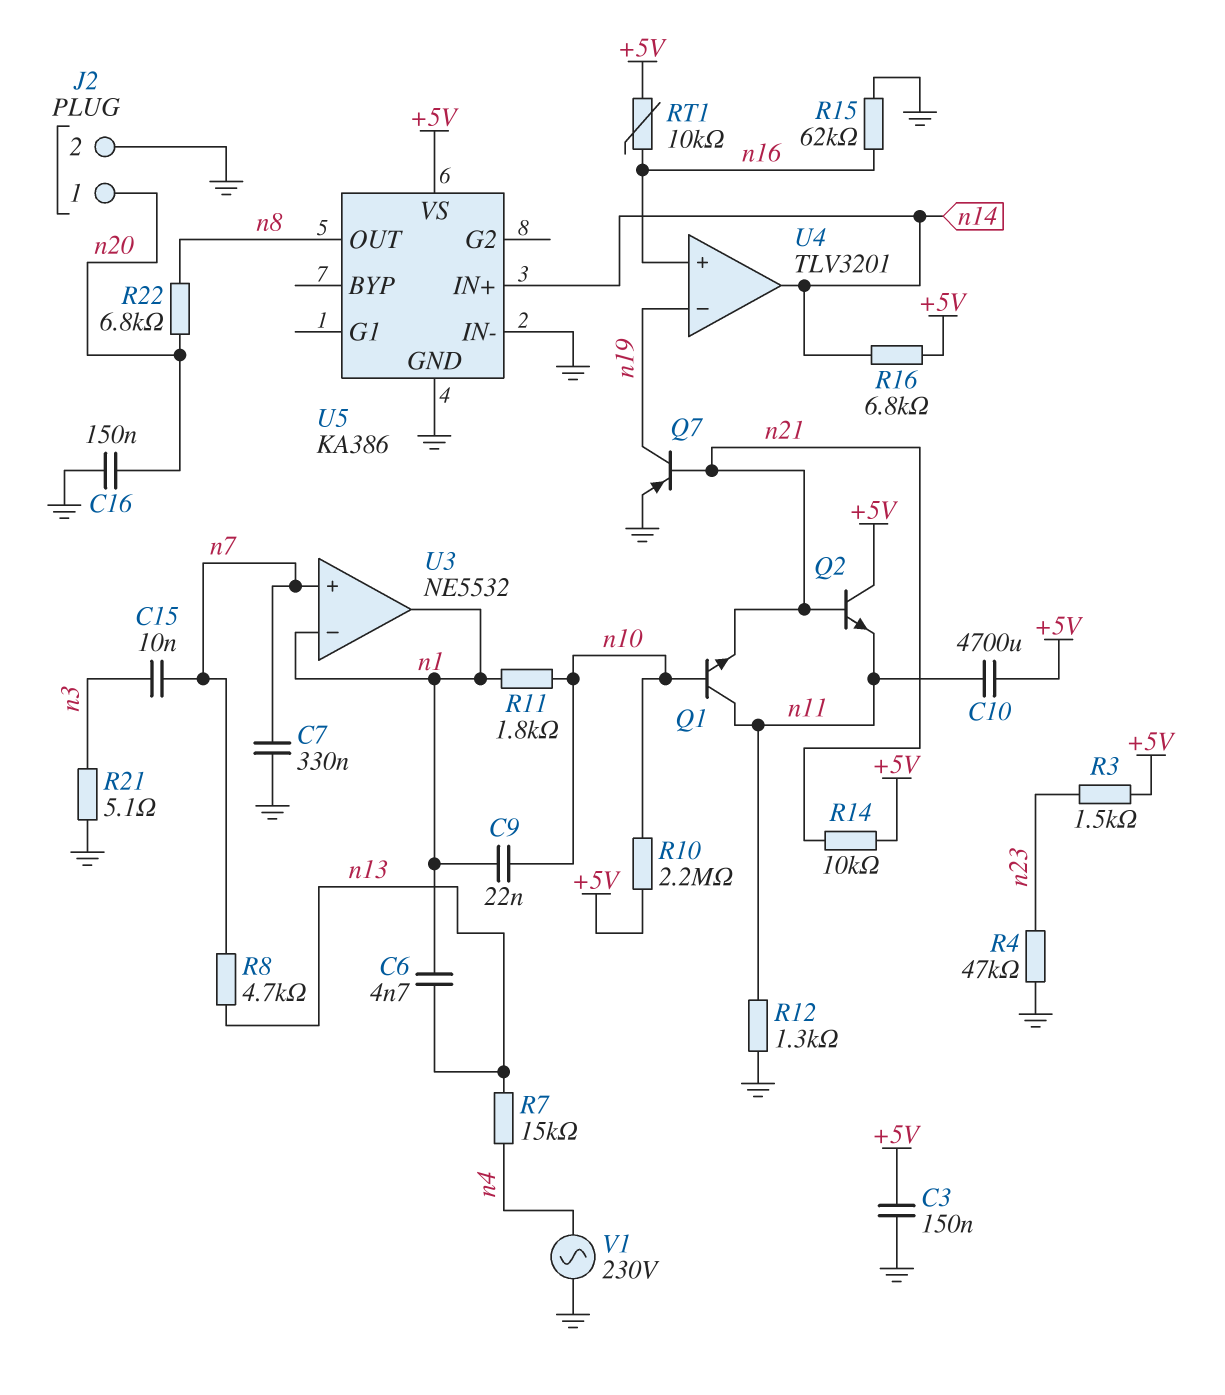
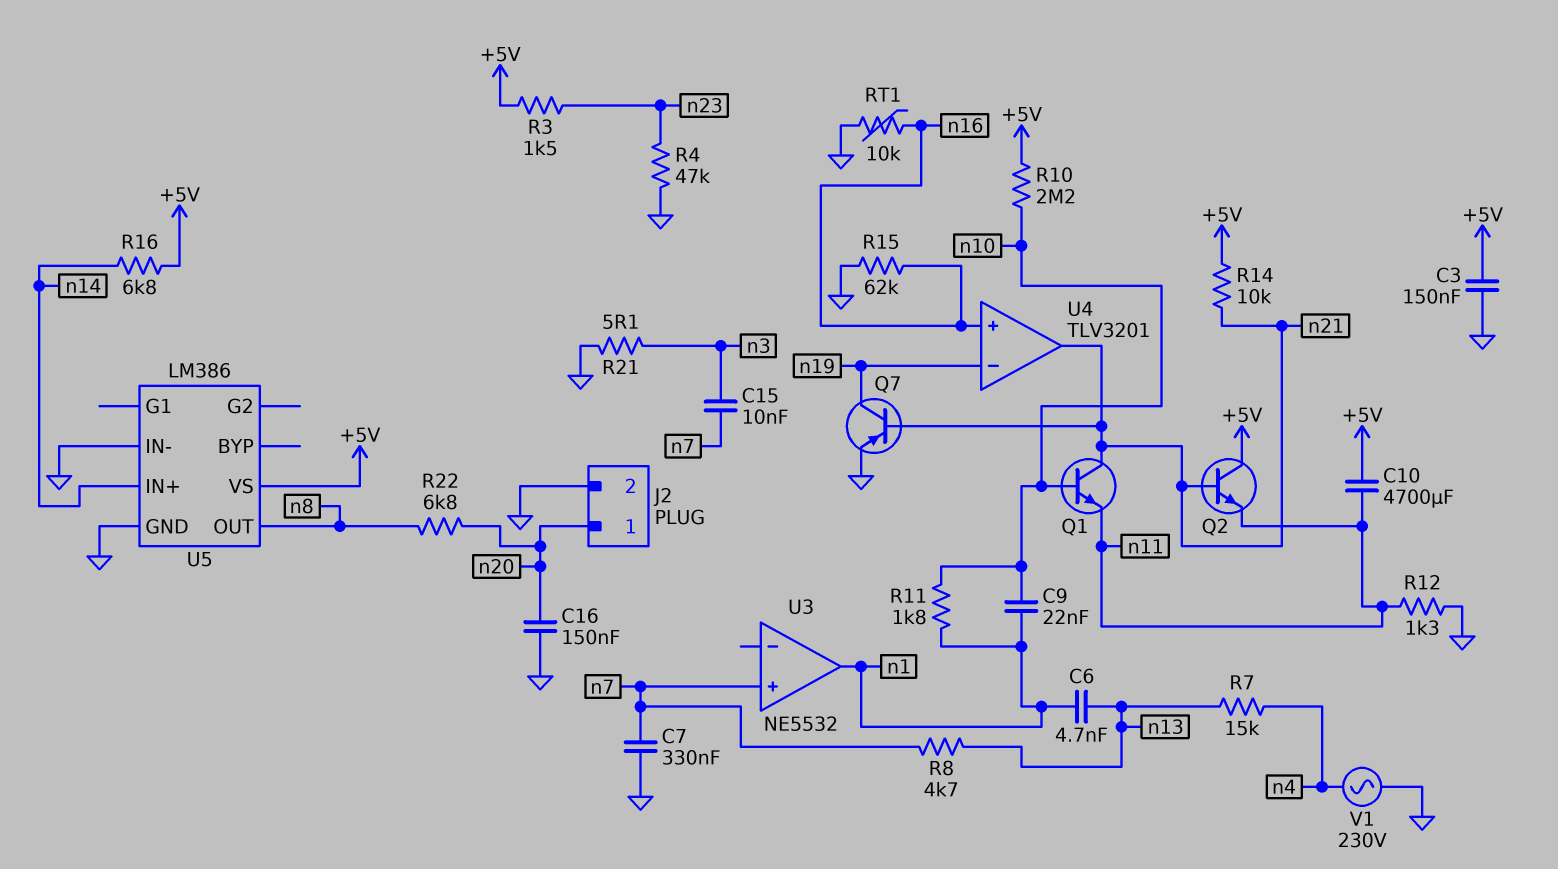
Q1: NPN (B n10, C n11, E n21) -> NPN (B n10, C n21, E n11)
RT1: 10k (+5V, n16) -> 10k (GND, n16)
U3 pin in-: n1 -> none
U4 pin out: n14 -> n21
U5: KA386 -> LM386

